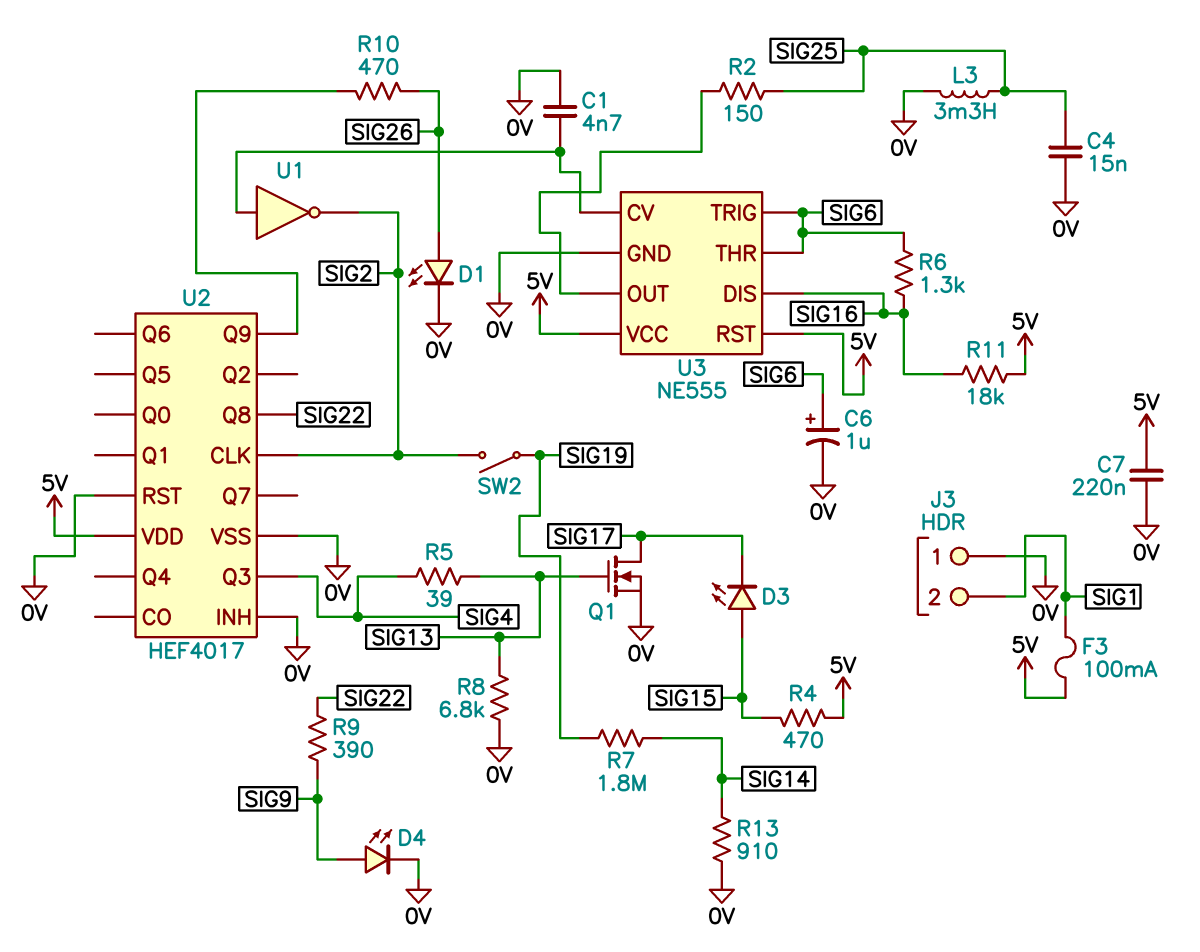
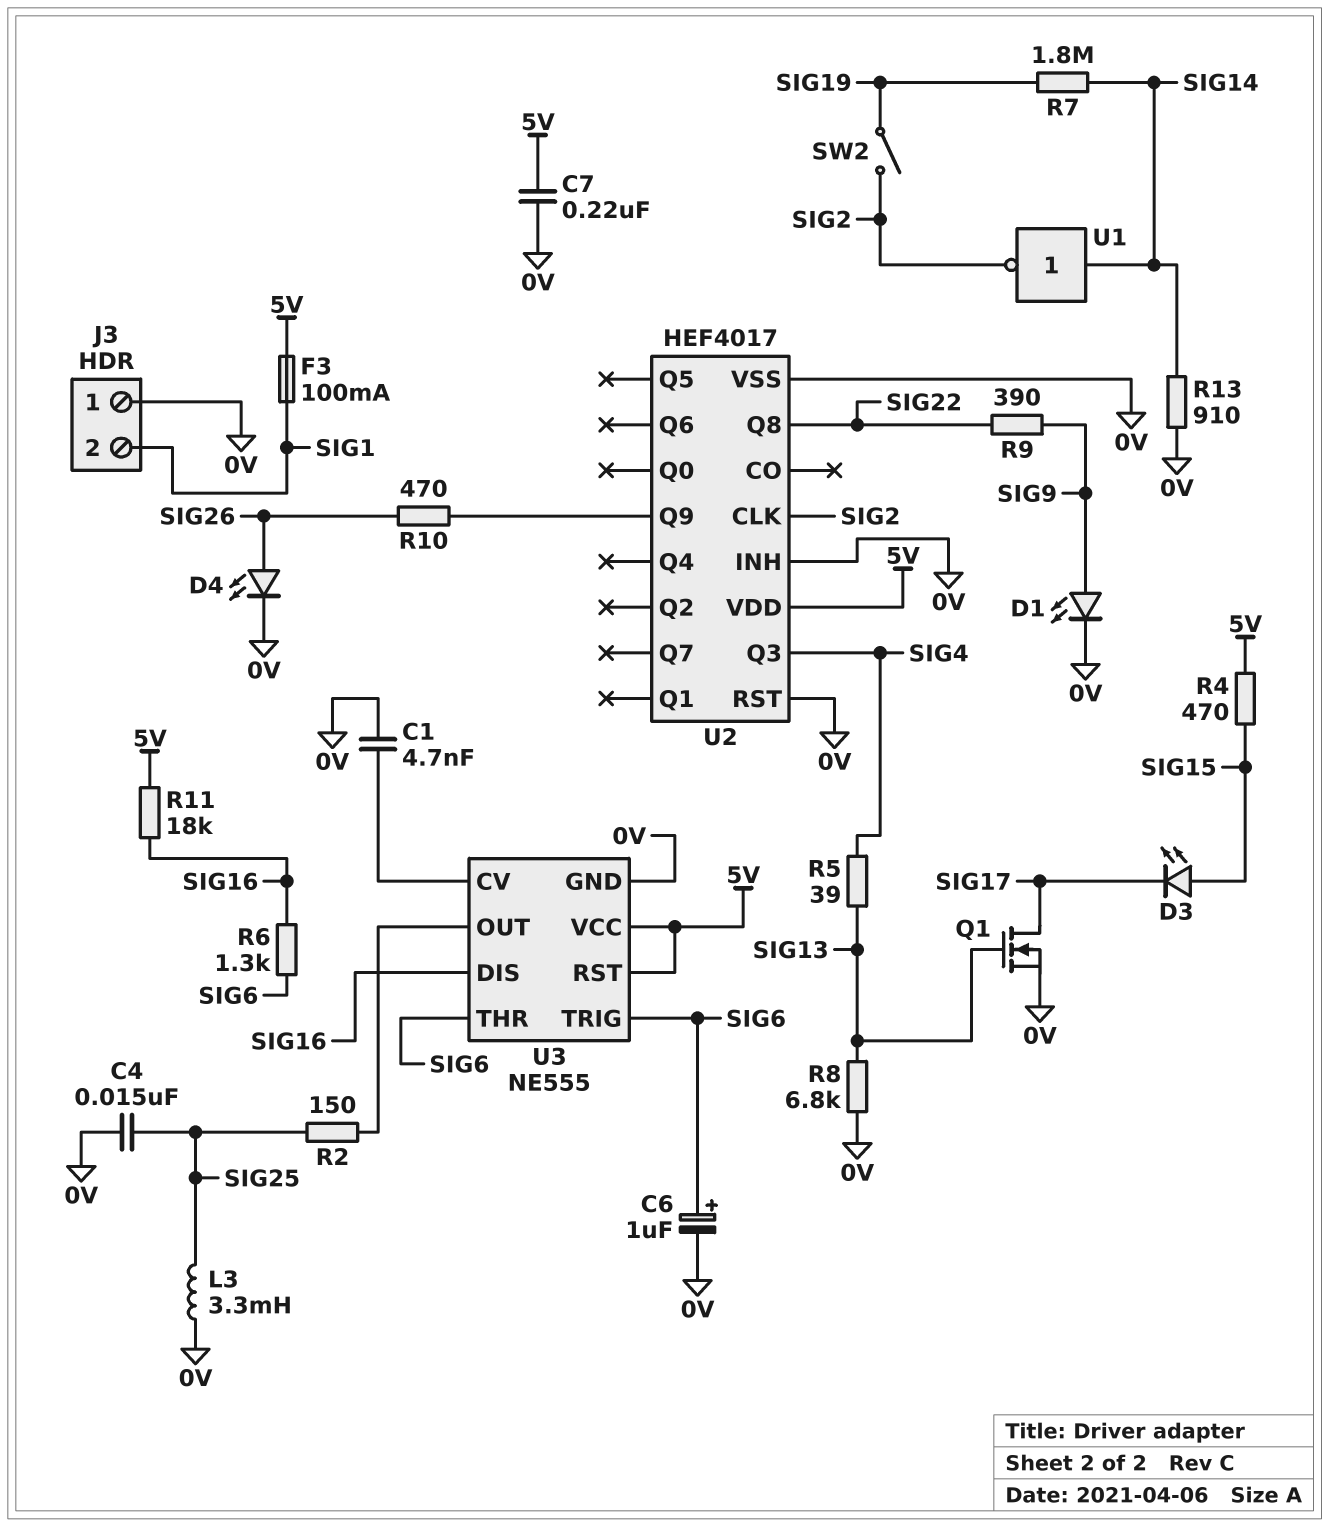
D1: LED (A SIG26, K 0V) -> LED (A SIG9, K 0V)
D4: LED (A SIG9, K 0V) -> LED (A SIG26, K 0V)
U1: NOT (in U3/CV, out SIG2) -> NOT (in SIG14, out SIG2)

